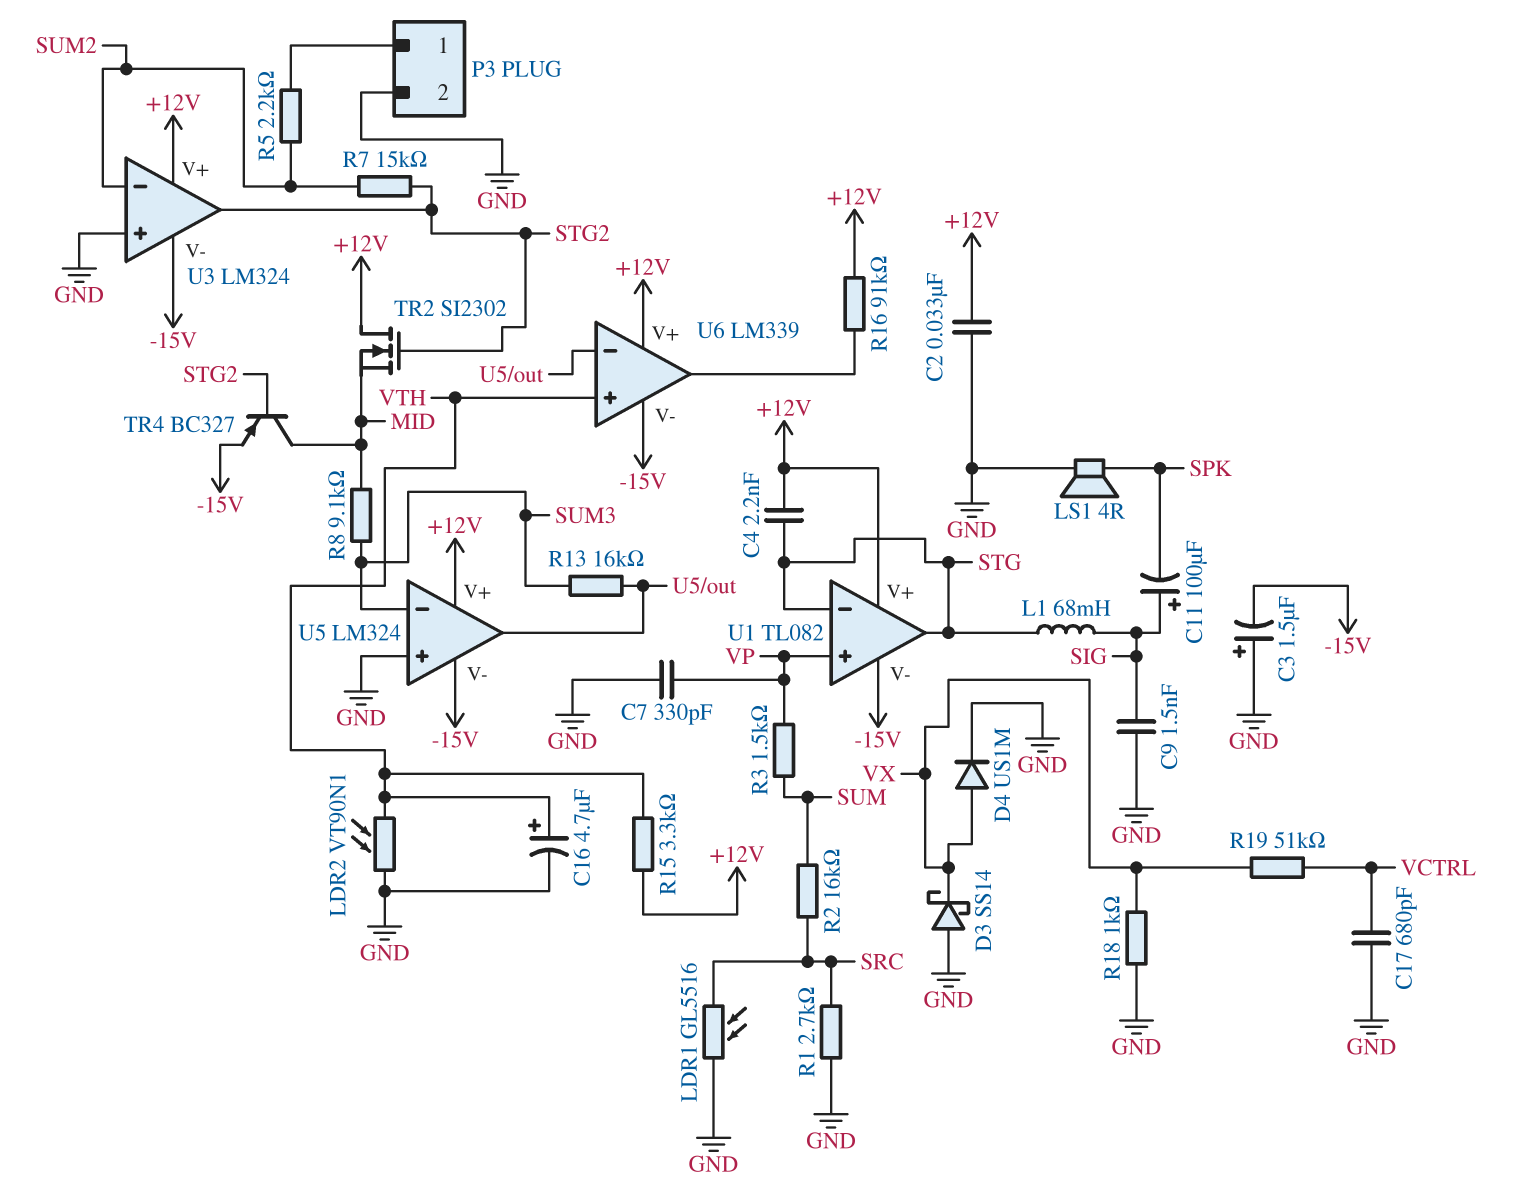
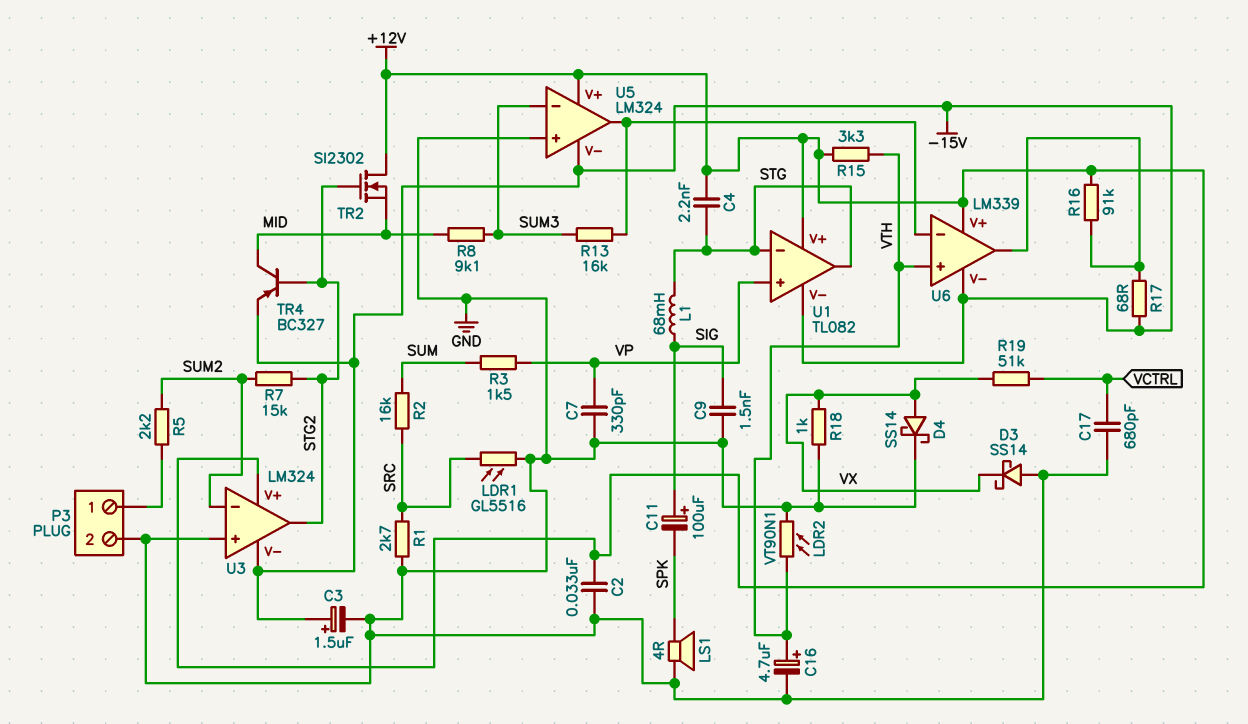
C3: 1.5uF (plus GND, minus -15V) -> 1.5uF (plus -15V, minus GND)
D4: diode US1M (A VX, K GND) -> schottky SS14 (A VX, K GND)
R17: none -> 68 (-15V, U6/out)

